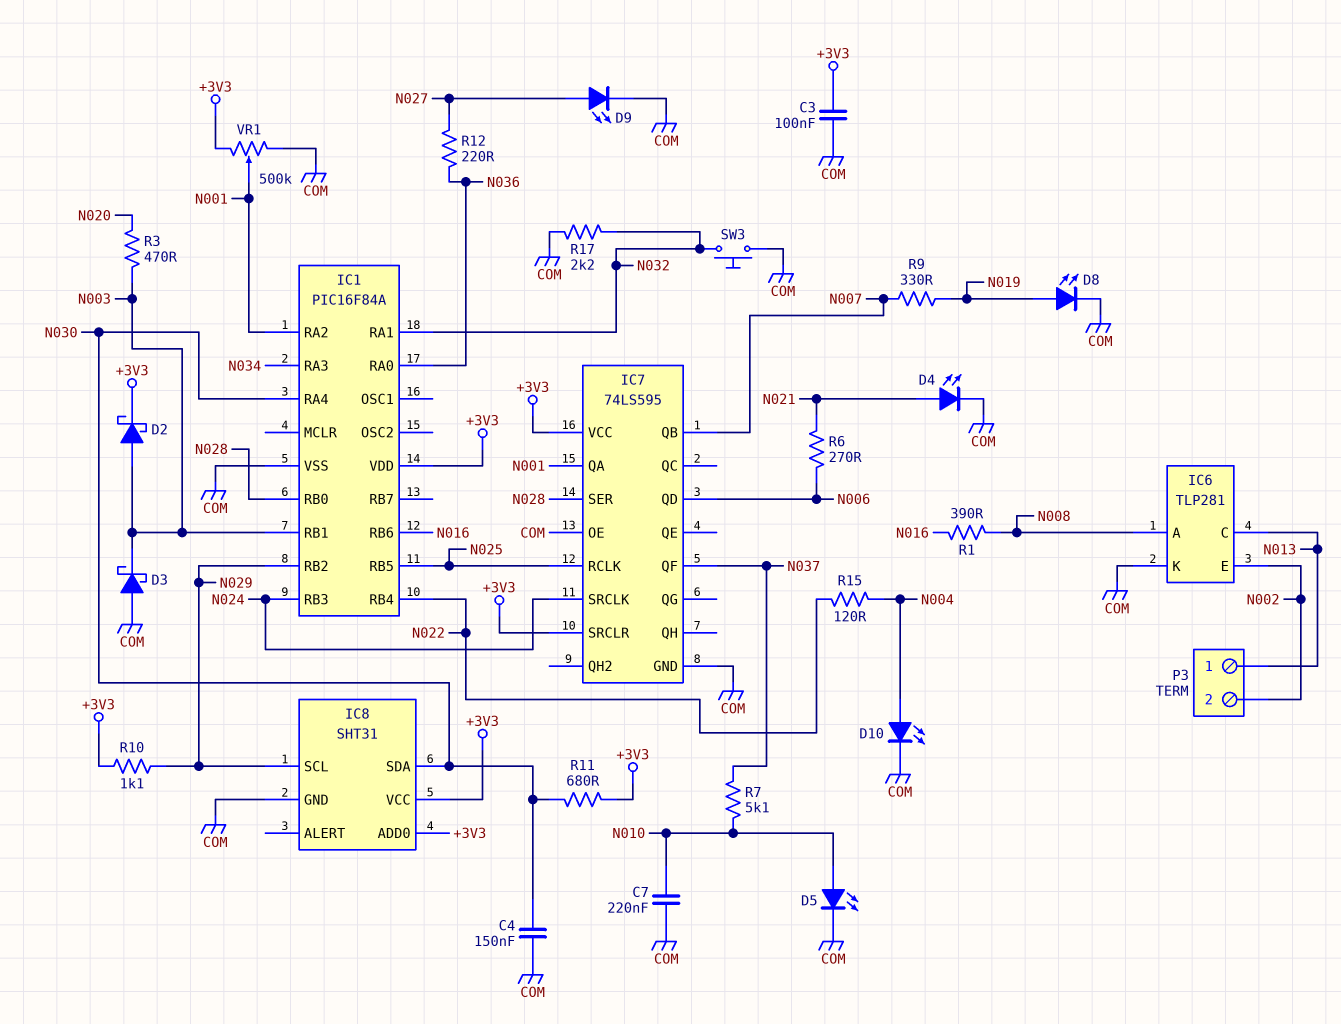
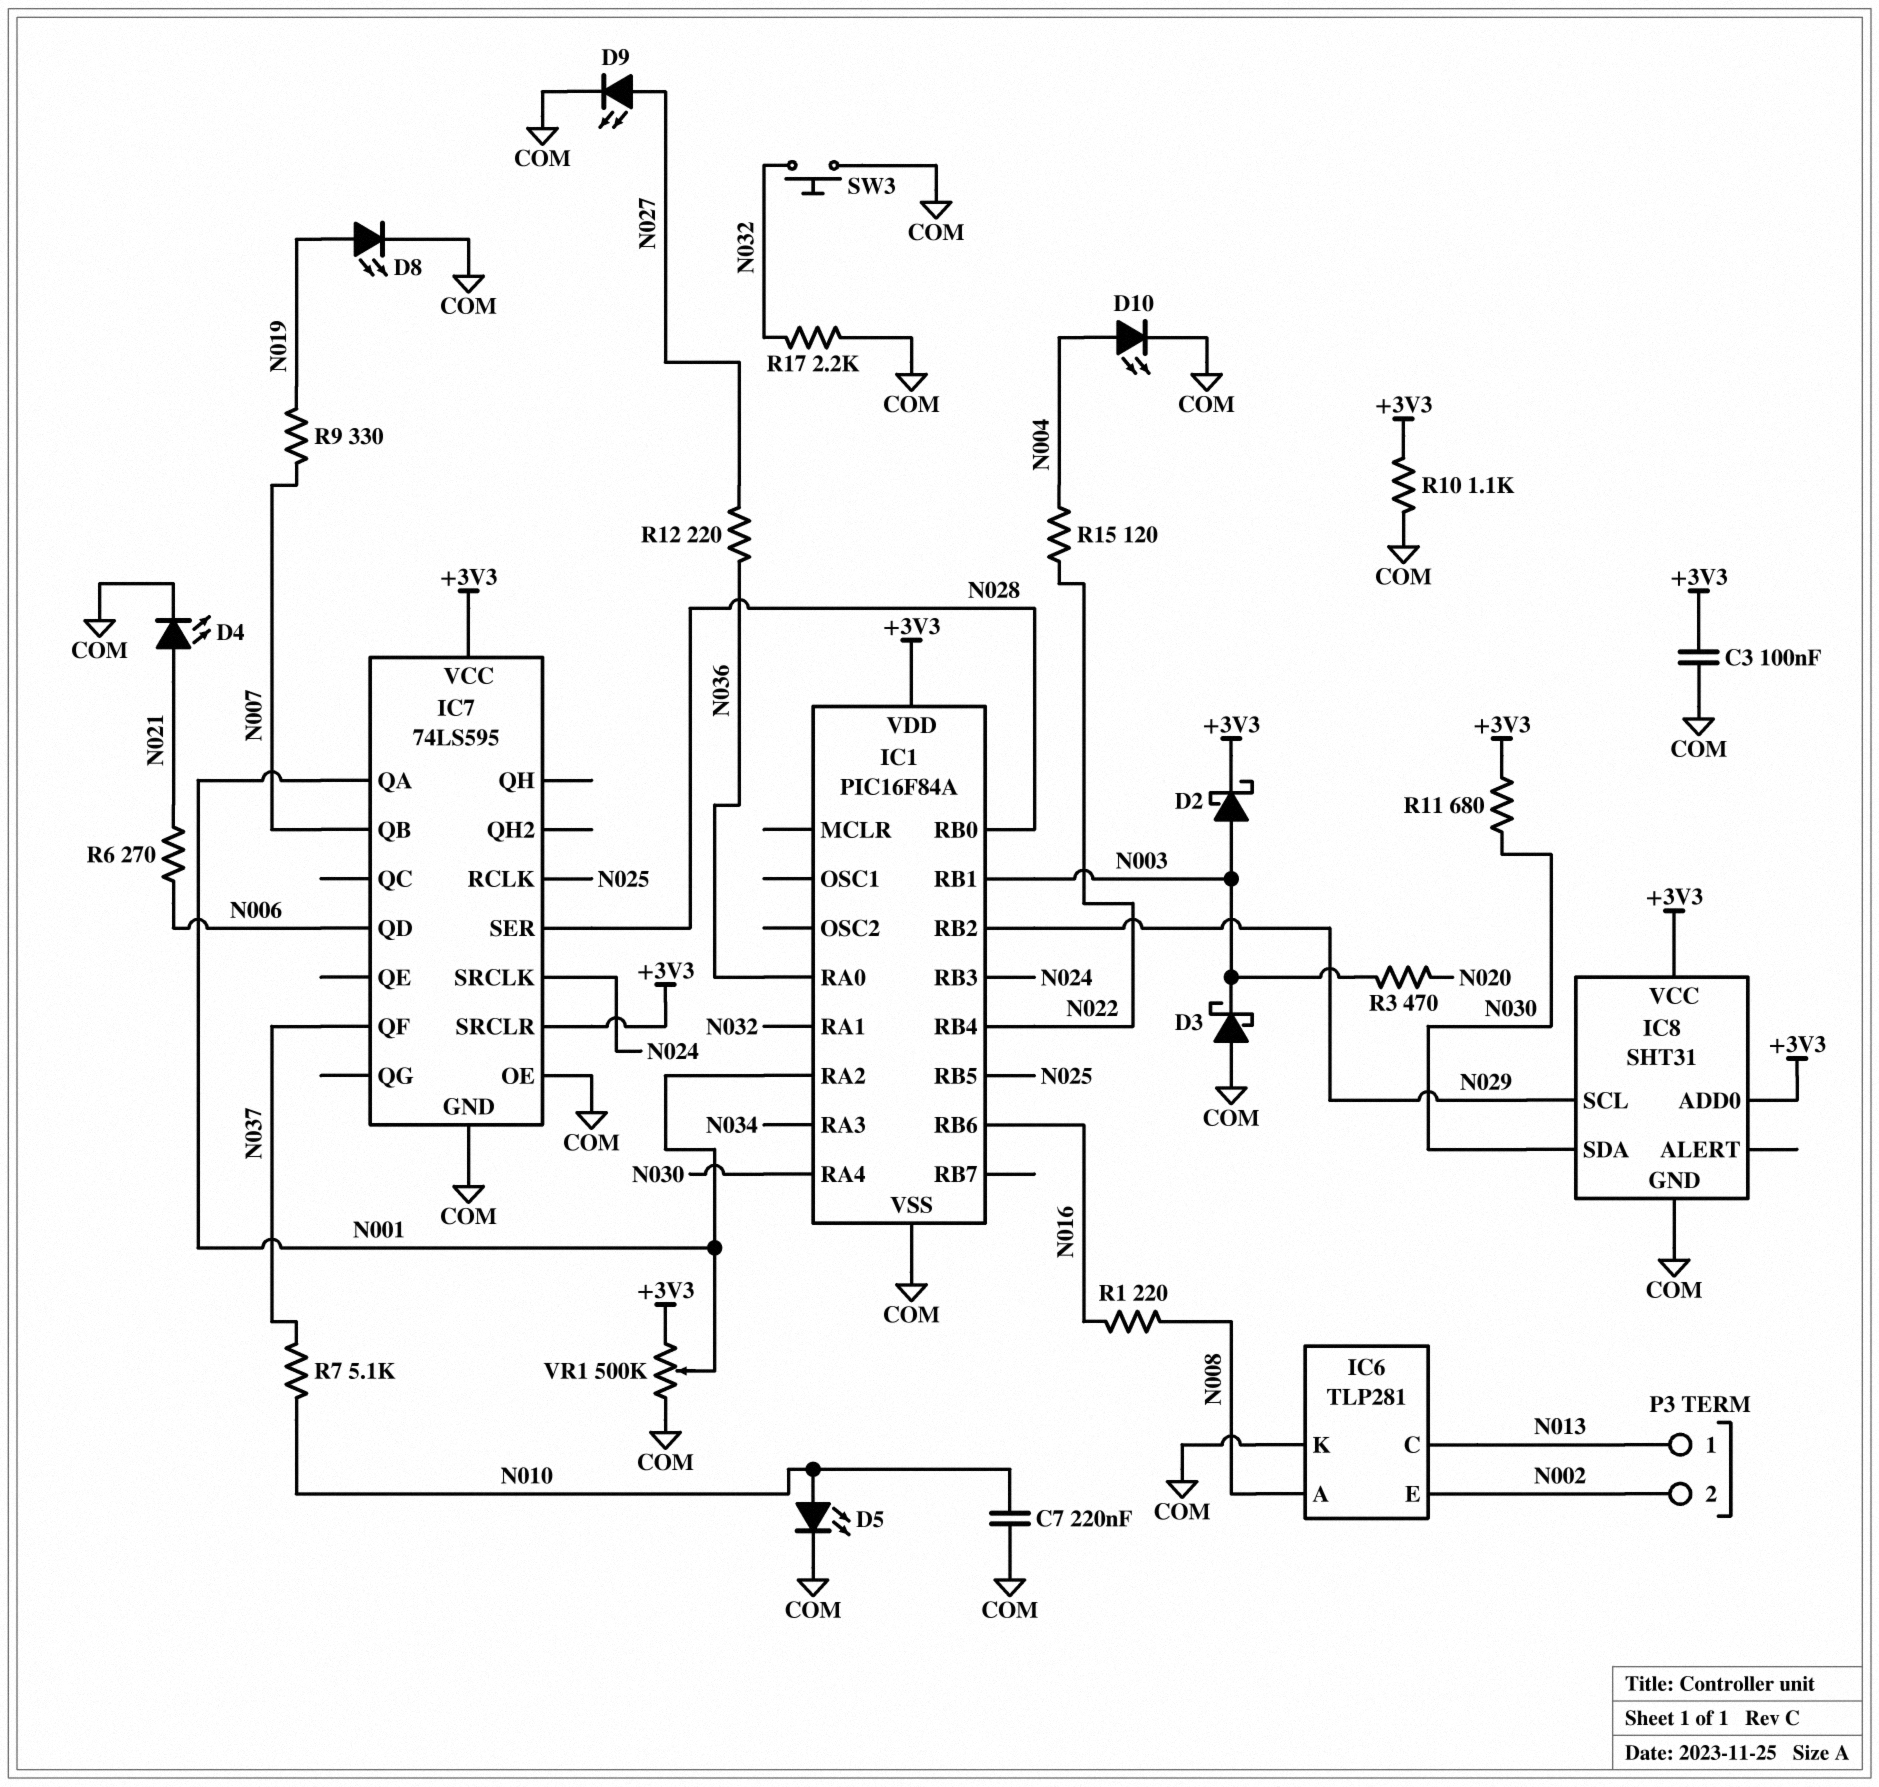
C4: 150nF (COM, N030) -> none
R1: 390 (N008, N016) -> 220 (N008, N016)
R10: 1.1k (+3V3, N029) -> 1.1k (+3V3, COM)

